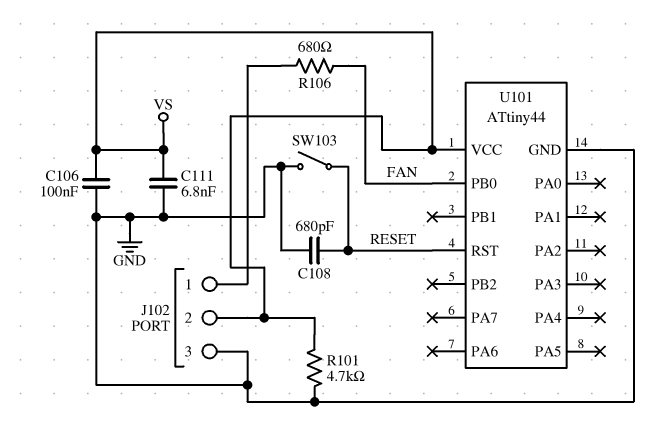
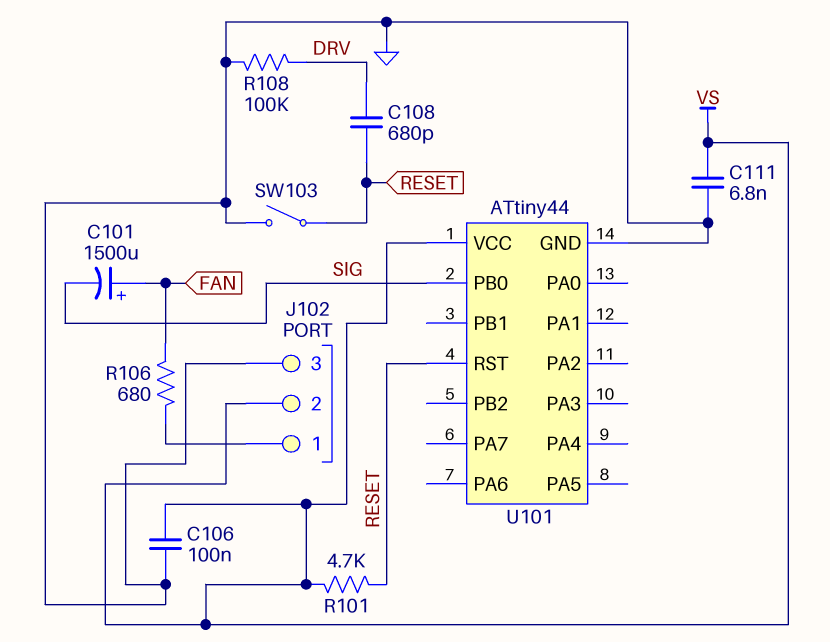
C101: none -> 1500uF (plus FAN, minus SIG)
C108: 680pF (GND, RESET) -> 680pF (DRV, RESET)
R101: 4.7k (GND, VS) -> 4.7k (RESET, VS)
R108: none -> 100k (DRV, GND)
U101 pin PB0: FAN -> SIG

